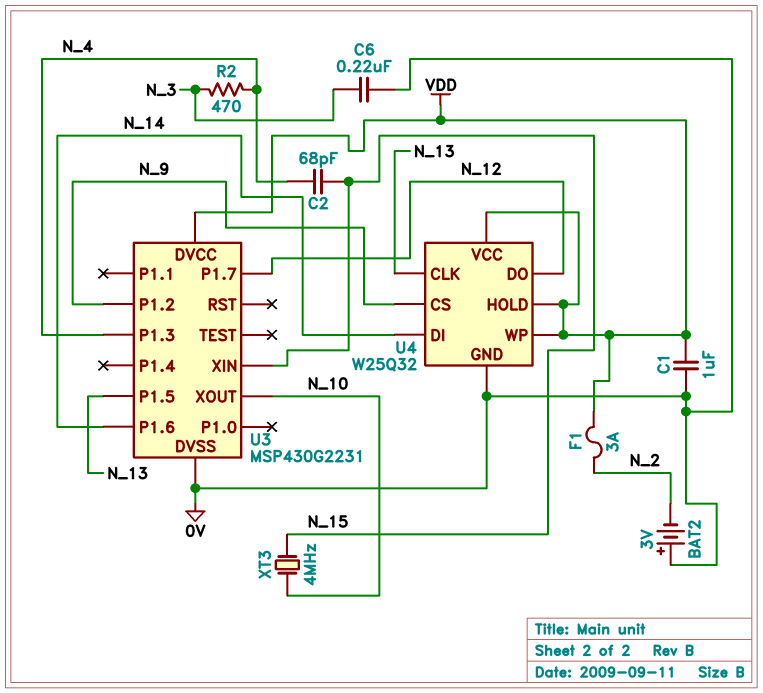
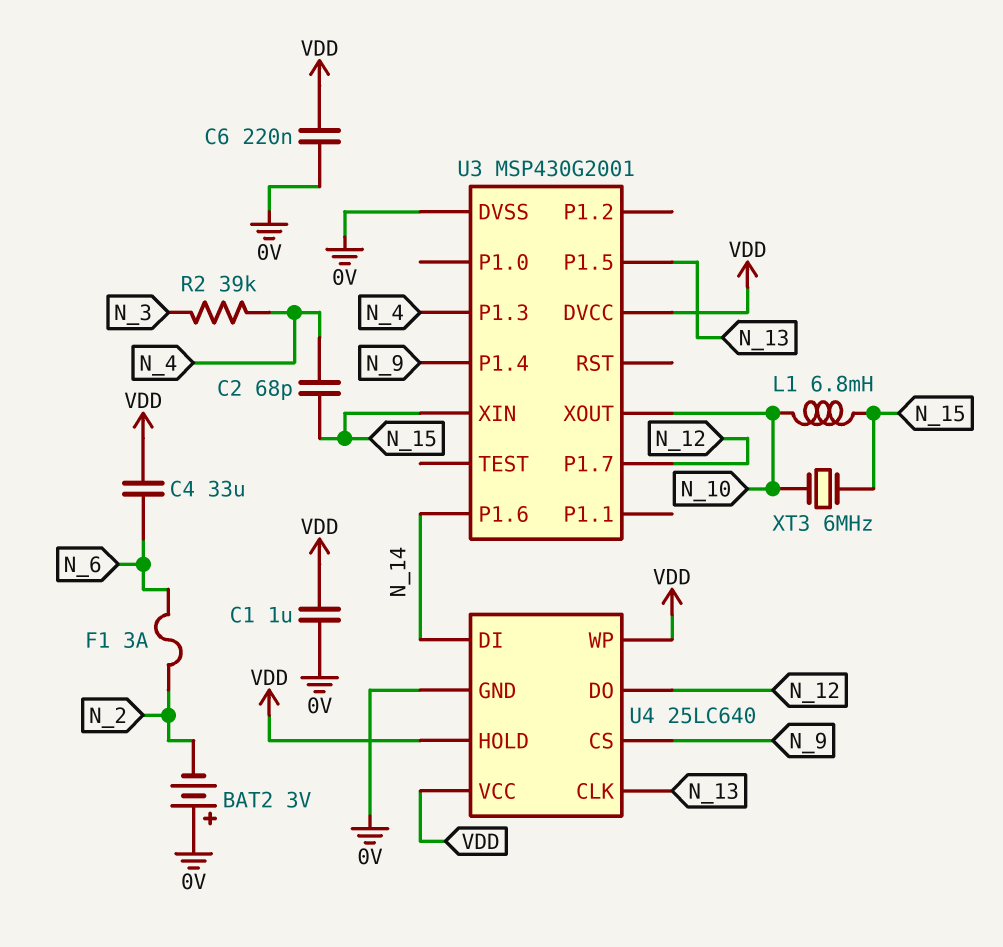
C4: none -> 33uF (N_6, VDD)
C6: 220nF (0V, N_3) -> 220nF (0V, VDD)
F1: 3A (N_2, VDD) -> 3A (N_2, N_6)
L1: none -> 6.8mH (N_10, N_15)
R2: 470 (N_3, N_4) -> 39k (N_3, N_4)
U3: MSP430G2231 -> MSP430G2001
U3 pin P1.2: N_9 -> none
U3 pin P1.4: none -> N_9
U4: W25Q32 -> 25LC640
XT3: 4MHz (N_10, N_15) -> 6MHz (N_10, N_15)

